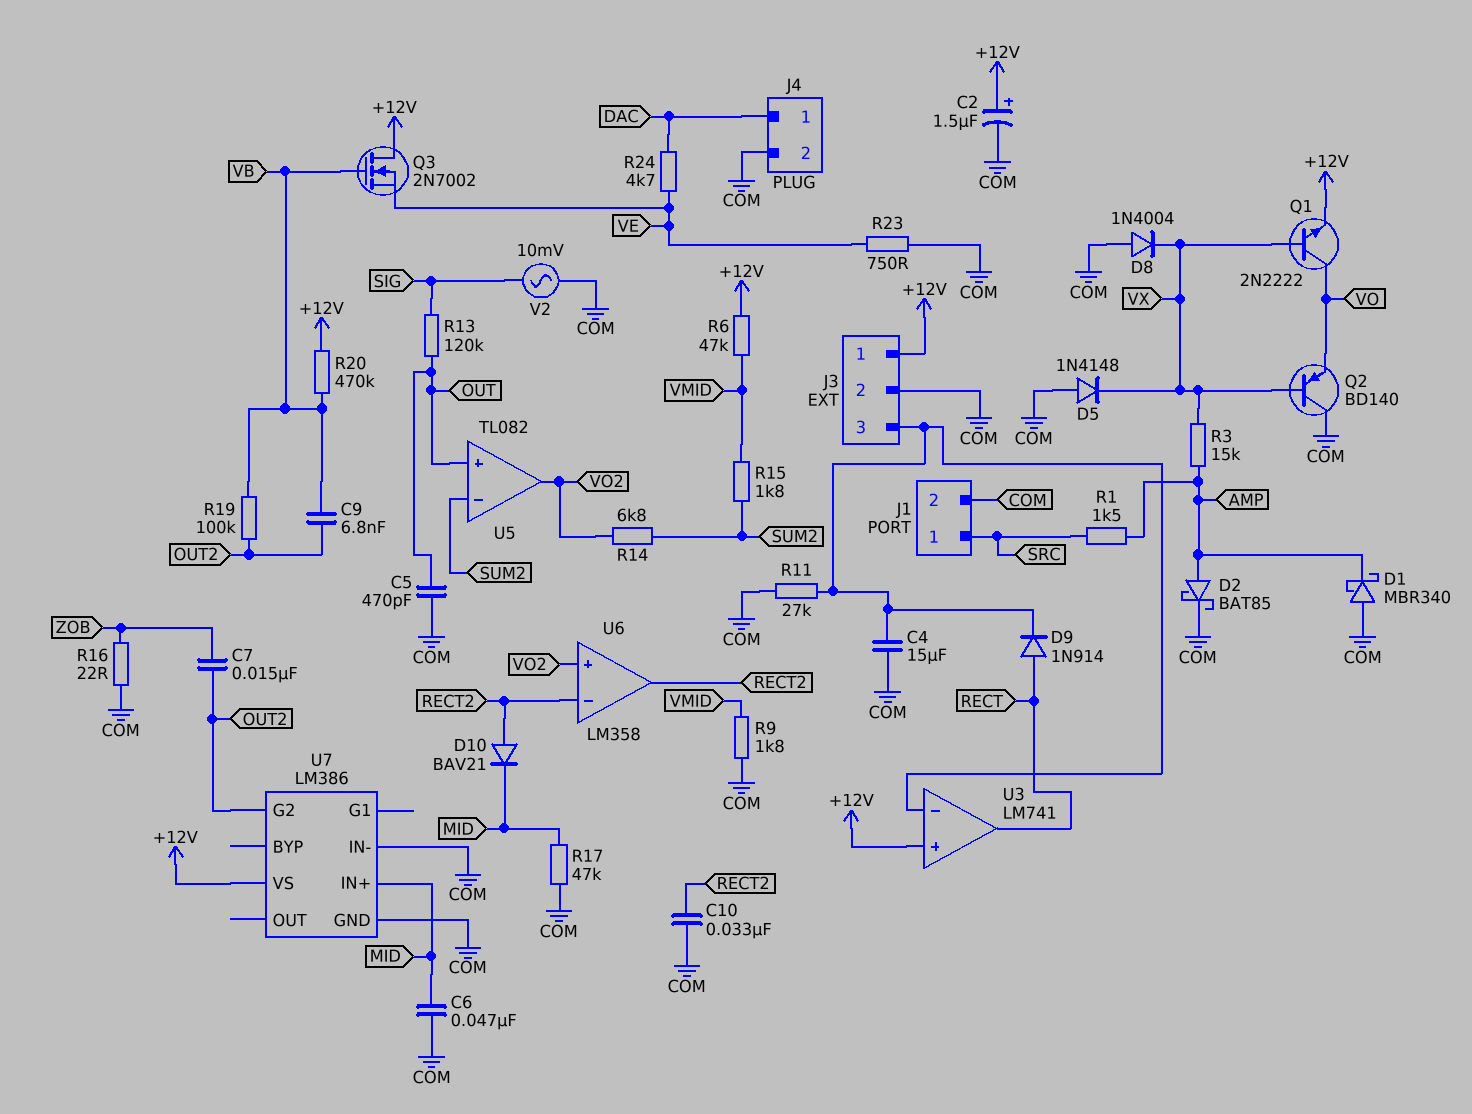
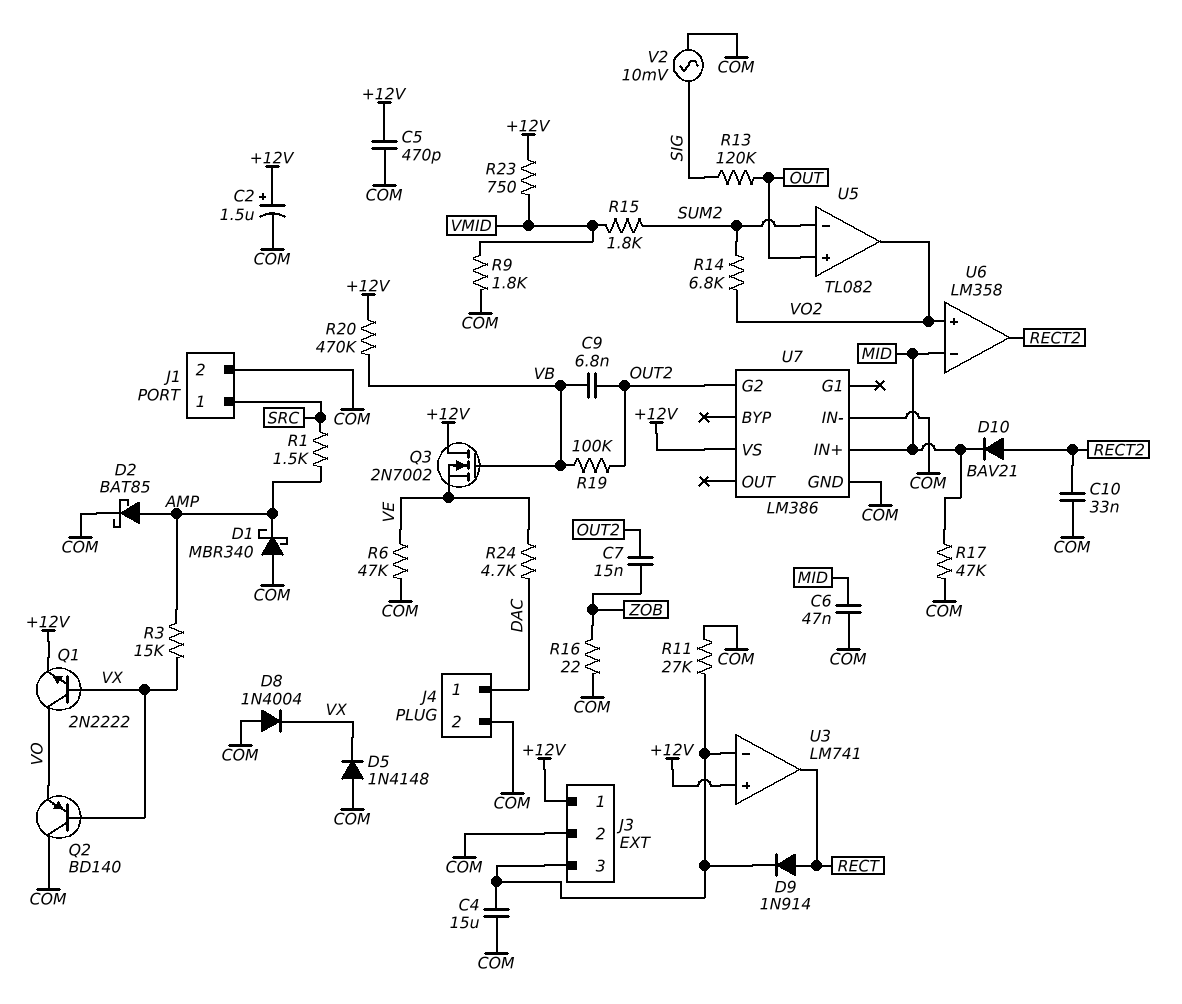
C5: 470pF (COM, OUT) -> 470pF (+12V, COM)
R6: 47k (+12V, VMID) -> 47k (COM, VE)
R23: 750 (COM, VE) -> 750 (+12V, VMID)
U6 pin in-: RECT2 -> MID

